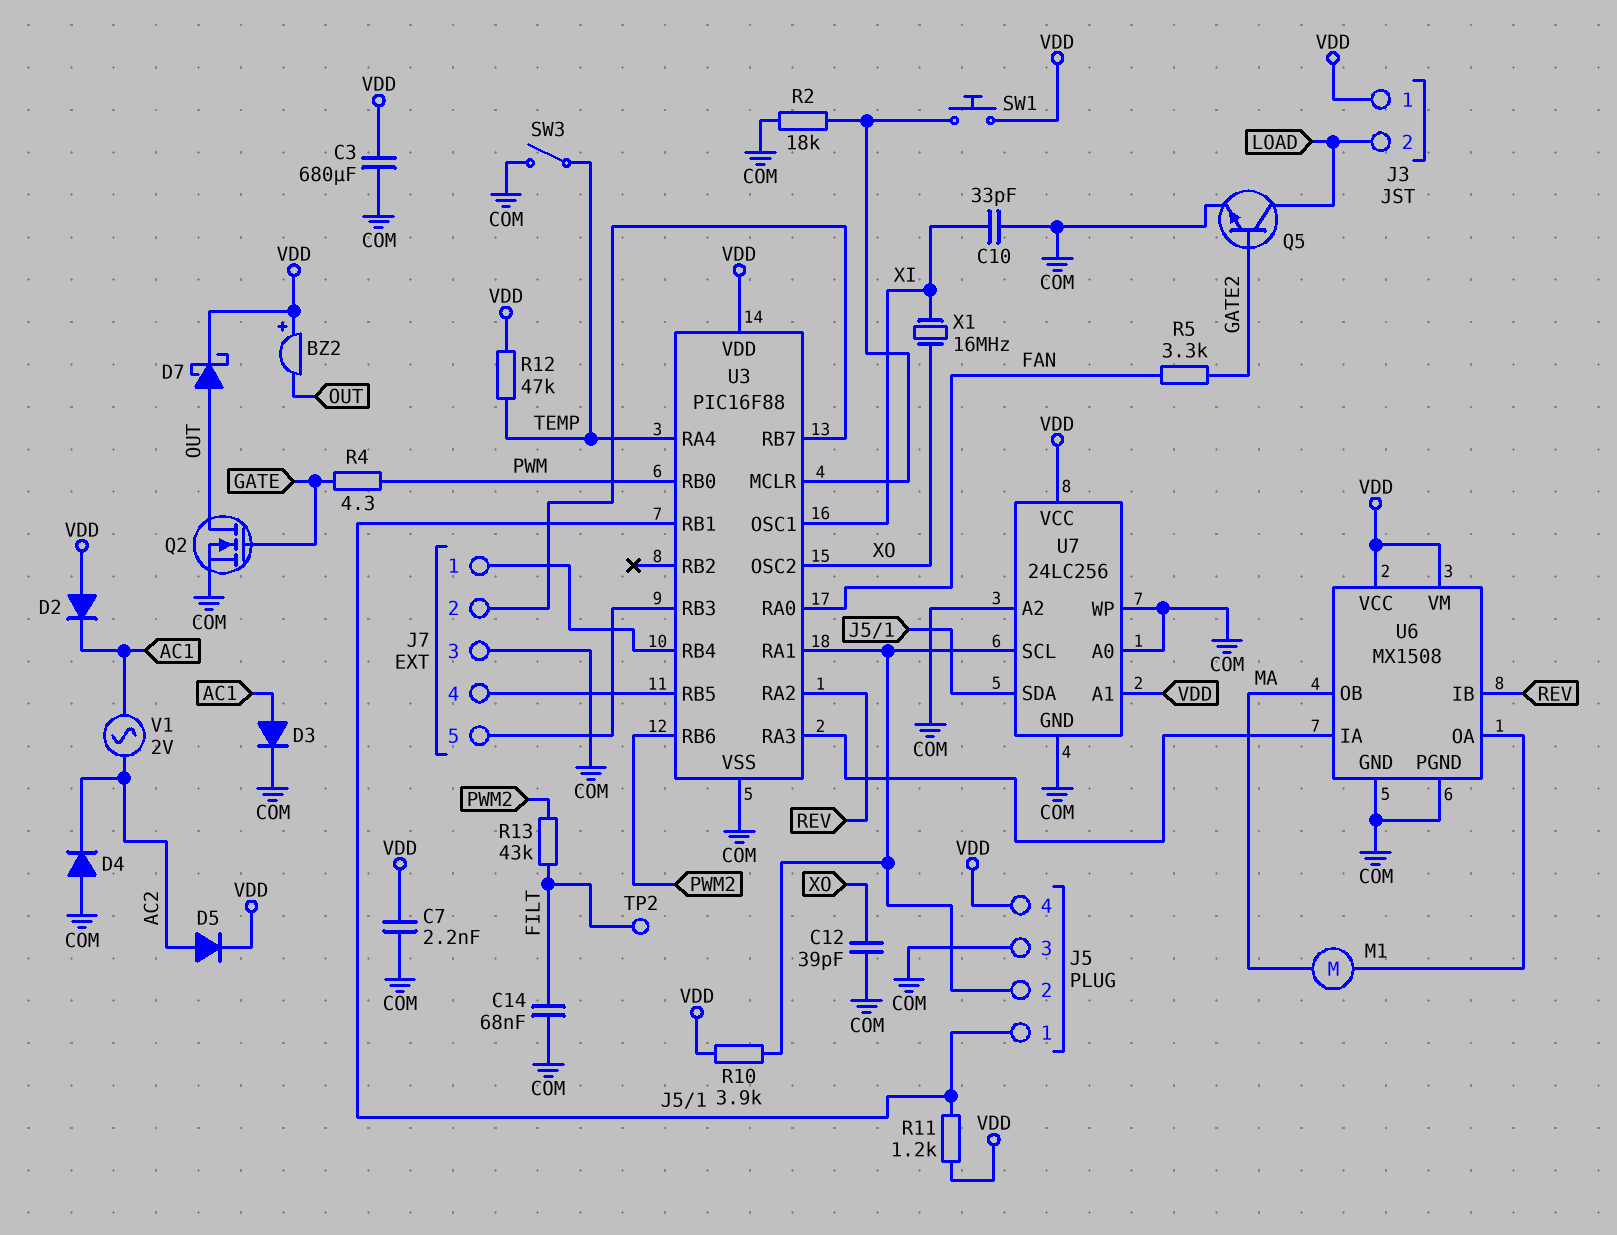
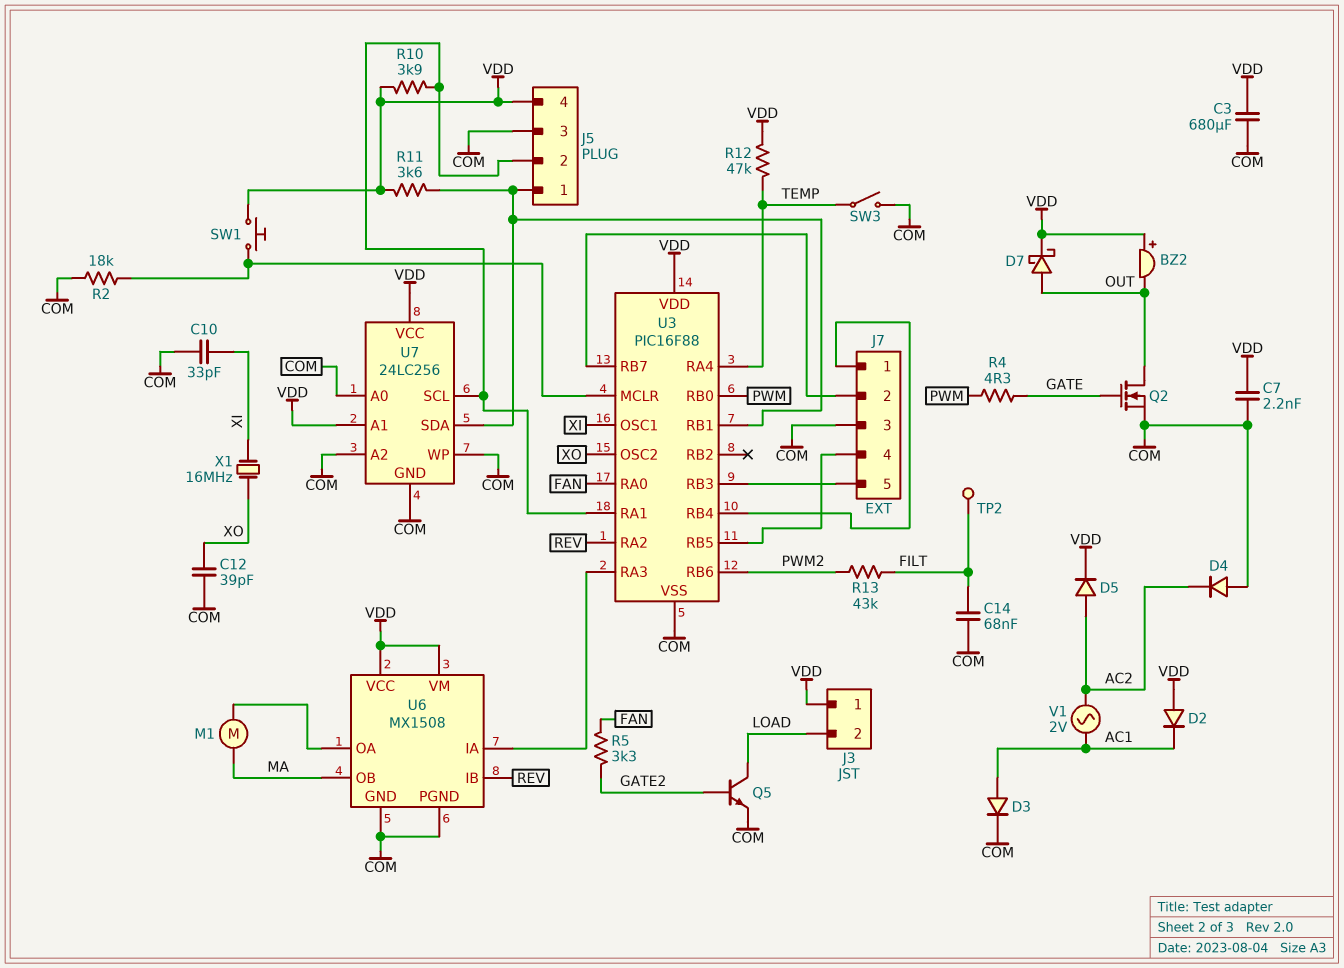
R11: 1.2k (J5/1, VDD) -> 3.6k (J5/1, VDD)

